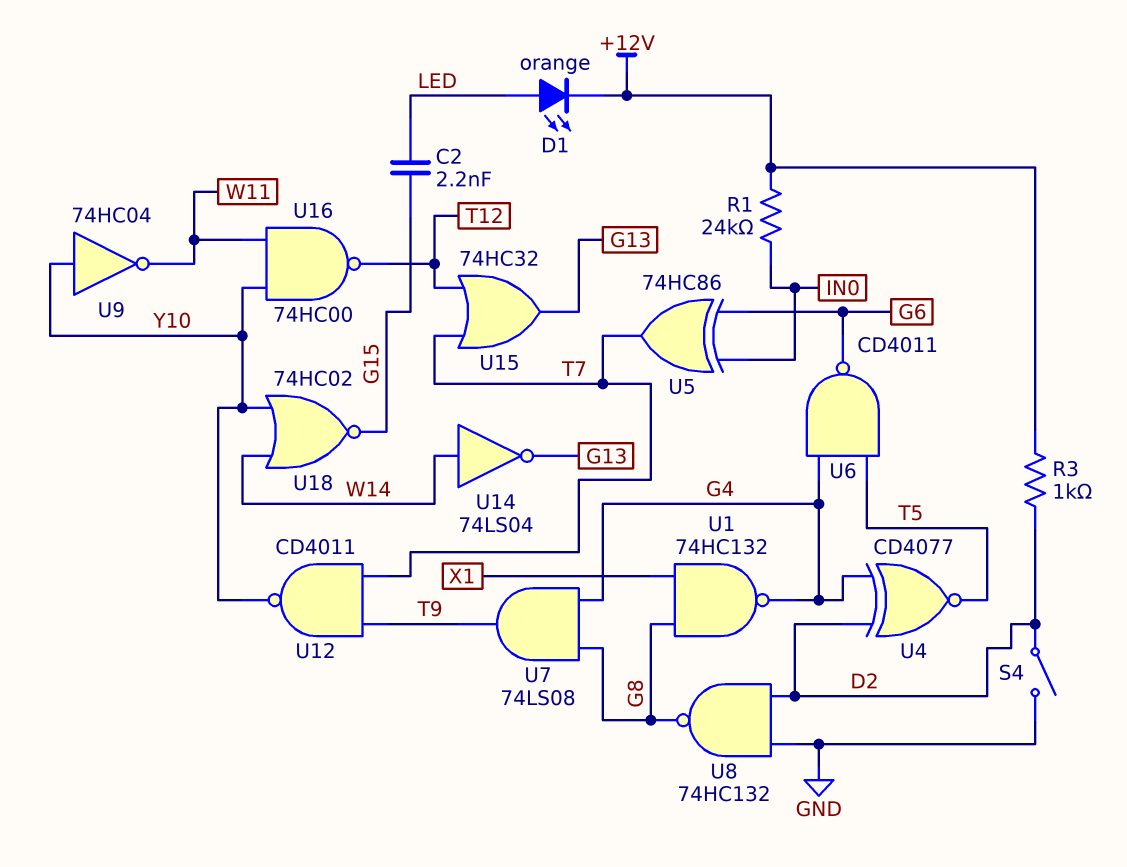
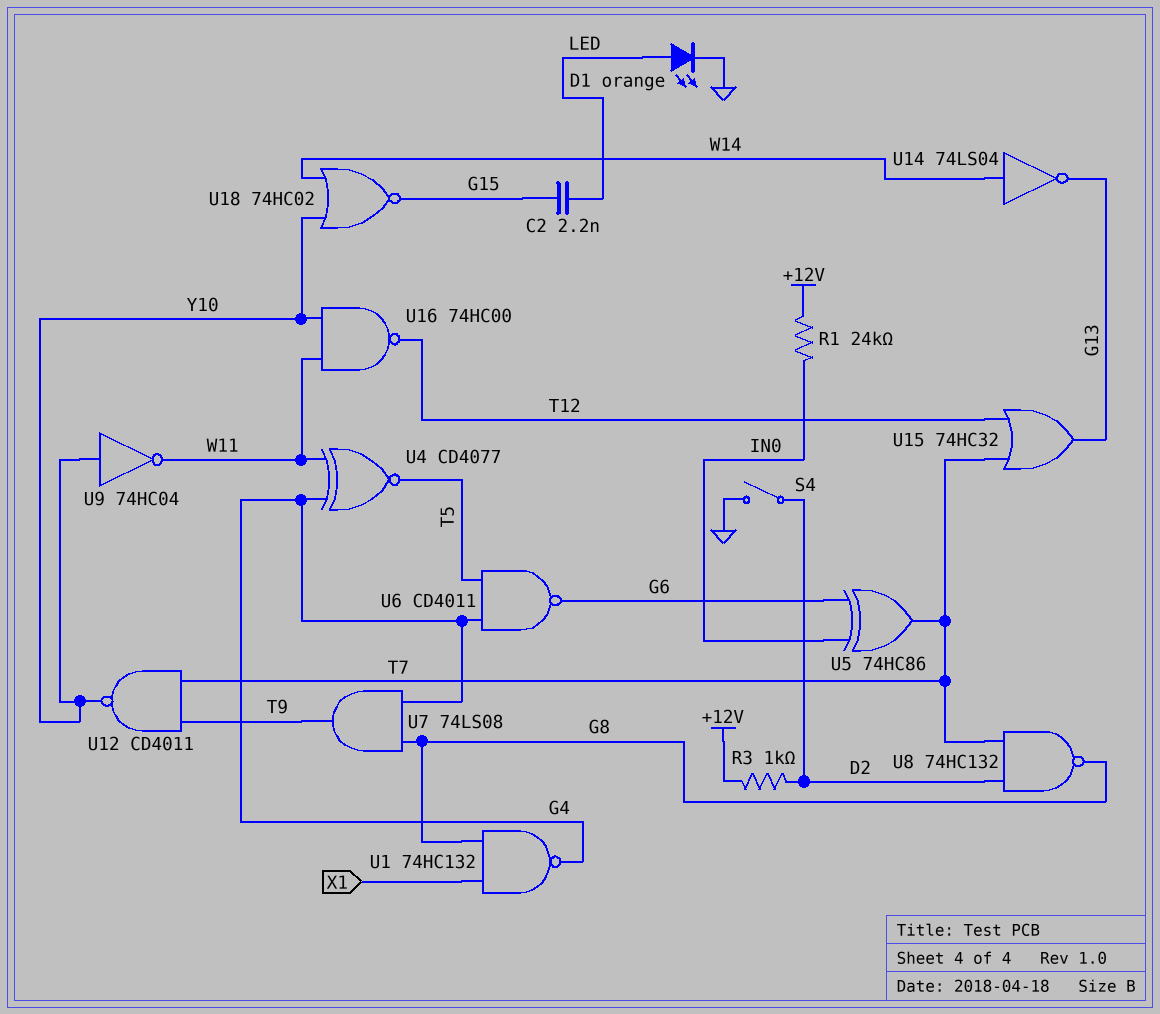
D1: LED orange (A LED, K +12V) -> LED orange (A LED, K GND)
U4: XNOR CD4077 (in D2, in G4, out T5) -> XNOR CD4077 (in G4, in W11, out T5)
U8: NAND 74HC132 (in D2, in GND, out G8) -> NAND 74HC132 (in D2, in T7, out G8)

